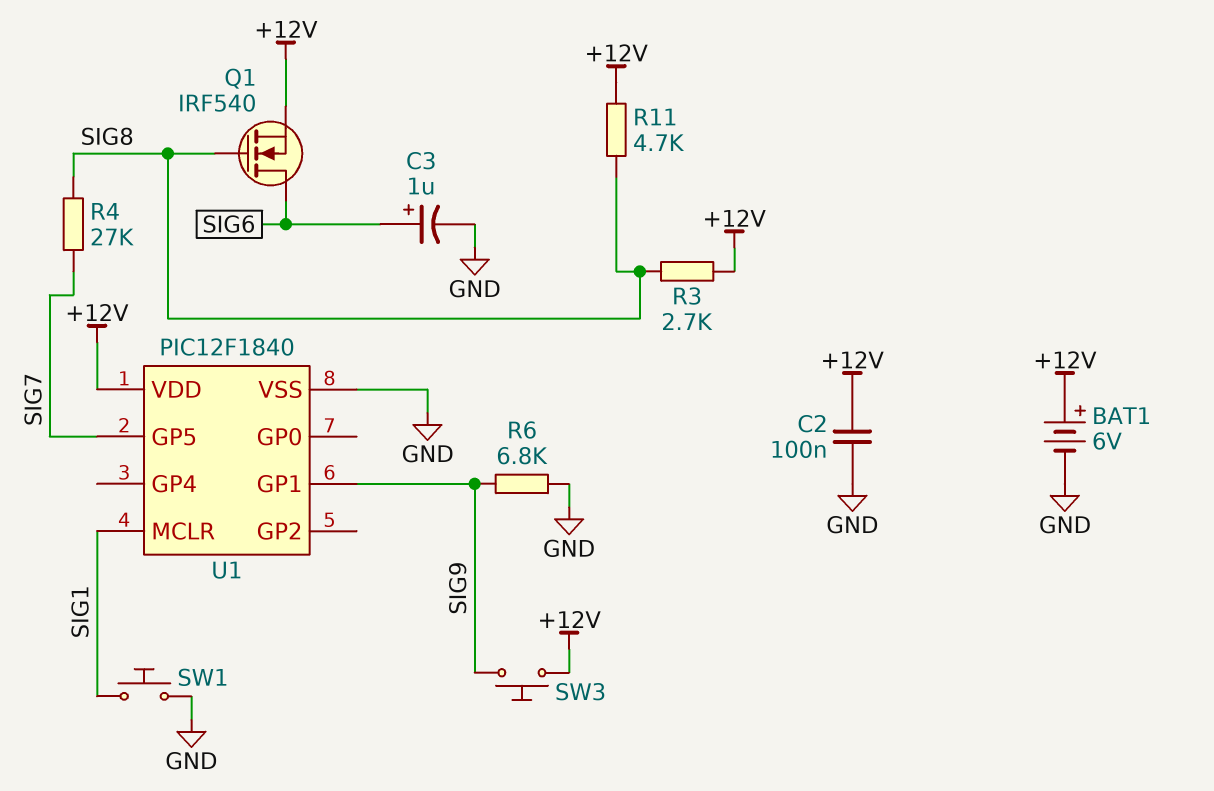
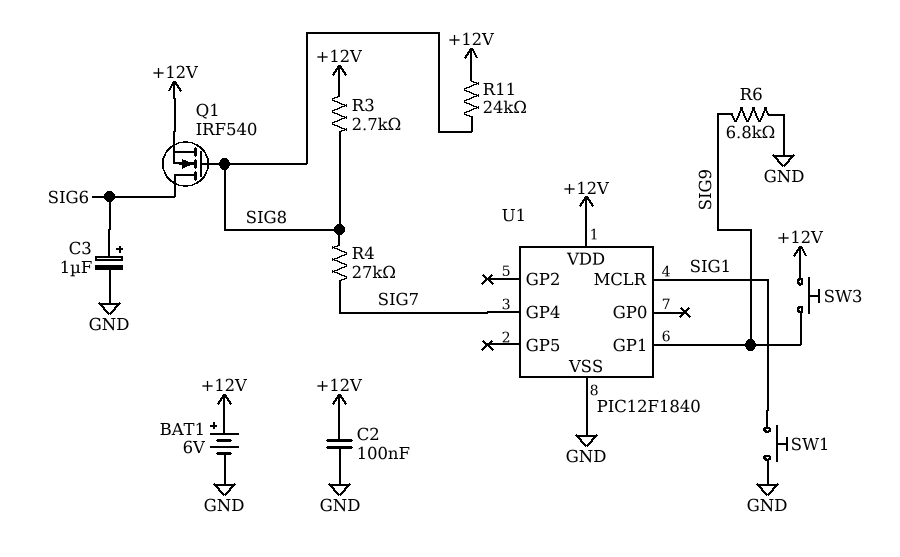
R11: 4.7k (+12V, SIG8) -> 24k (+12V, SIG8)
U1 pin GP4: none -> SIG7
U1 pin GP5: SIG7 -> none

